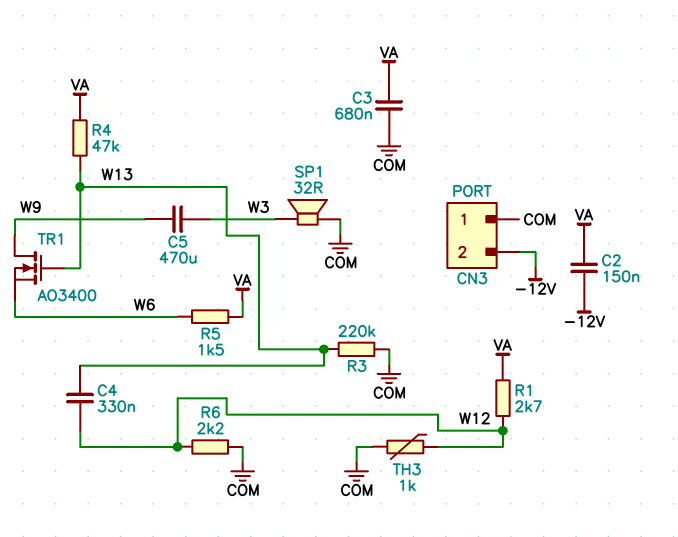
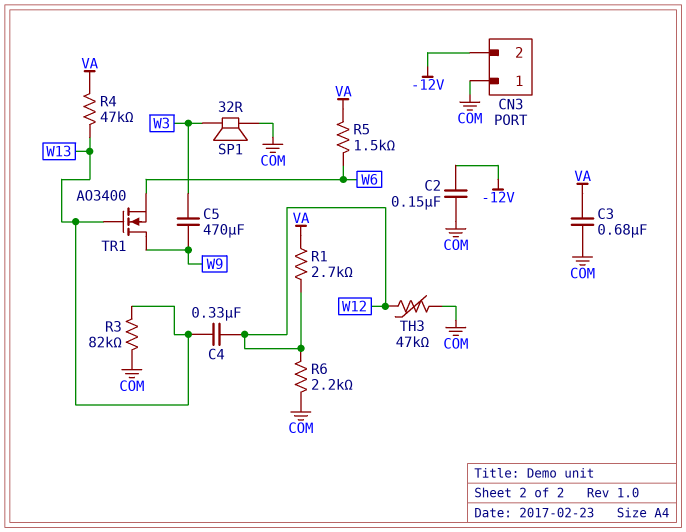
C2: 150nF (-12V, VA) -> 150nF (-12V, COM)
R3: 220k (COM, W13) -> 82k (COM, W13)
TH3: 1k (COM, W12) -> 47k (COM, W12)

